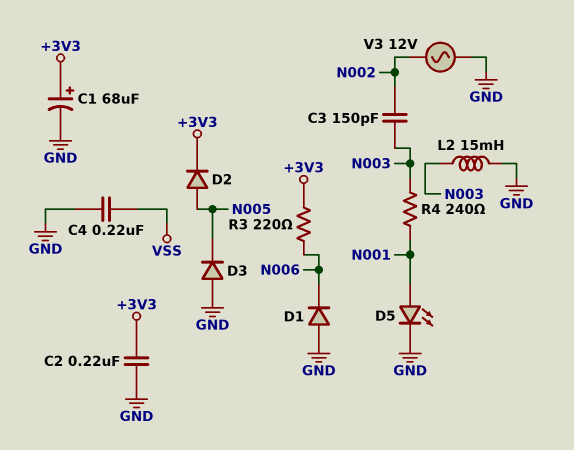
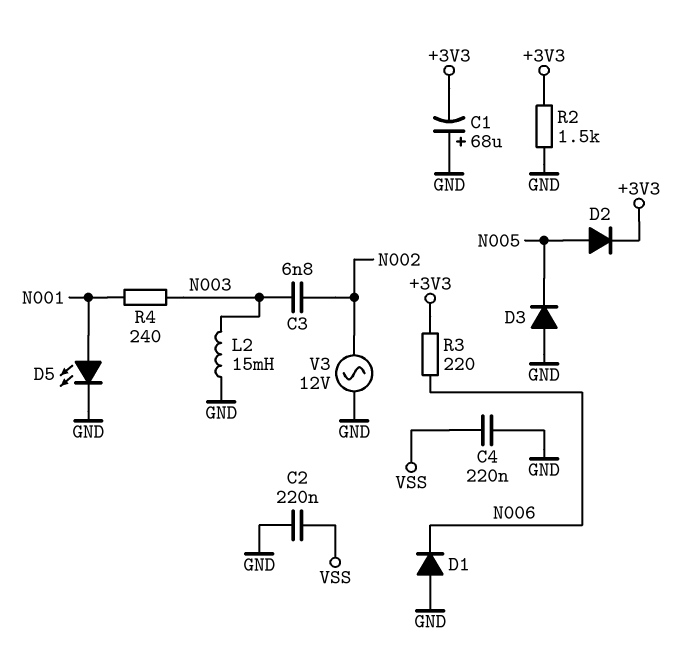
C1: 68uF (plus +3V3, minus GND) -> 68uF (plus GND, minus +3V3)
C2: 220nF (+3V3, GND) -> 220nF (GND, VSS)
C3: 150pF (N002, N003) -> 6.8nF (N002, N003)
R2: none -> 1.5k (+3V3, GND)

